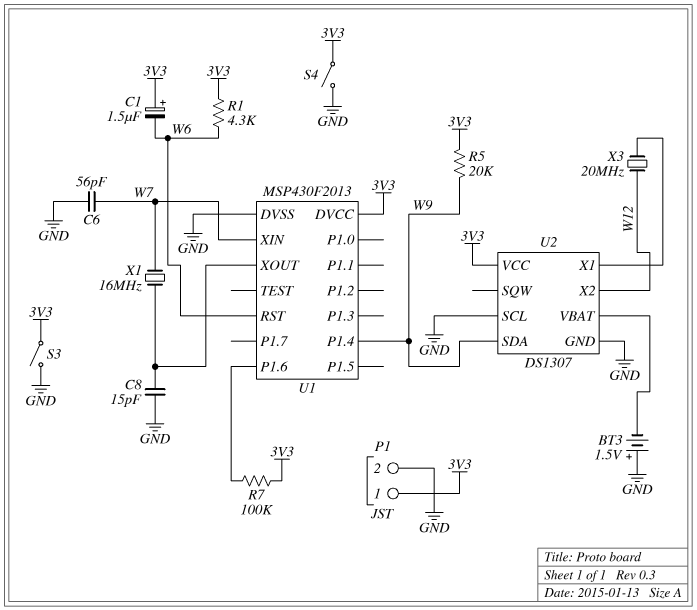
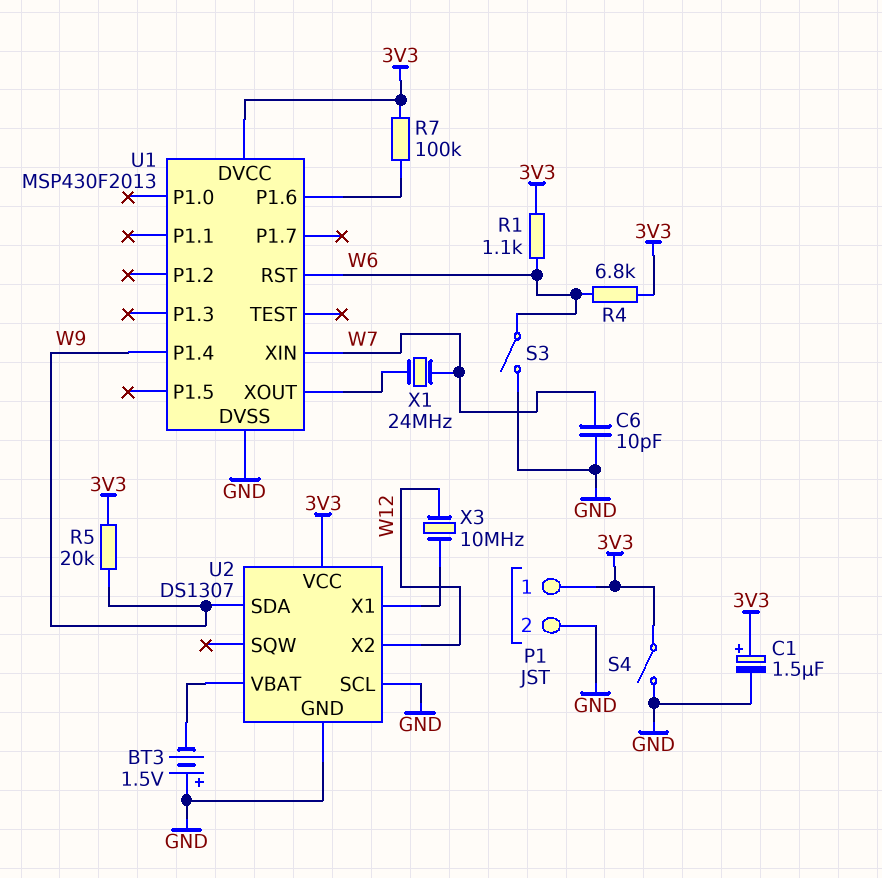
C1: 1.5uF (plus 3V3, minus W6) -> 1.5uF (plus 3V3, minus GND)
C6: 56pF (GND, W7) -> 10pF (GND, W7)
C8: 15pF (GND, U1/XOUT) -> none
R1: 4.3k (3V3, W6) -> 1.1k (3V3, W6)
R4: none -> 6.8k (3V3, W6)
S3: switch (3V3, GND) -> switch (GND, W6)
X1: 16MHz (U1/XOUT, W7) -> 24MHz (U1/XOUT, W7)
X3: 20MHz (U2/X1, W12) -> 10MHz (U2/X1, W12)

